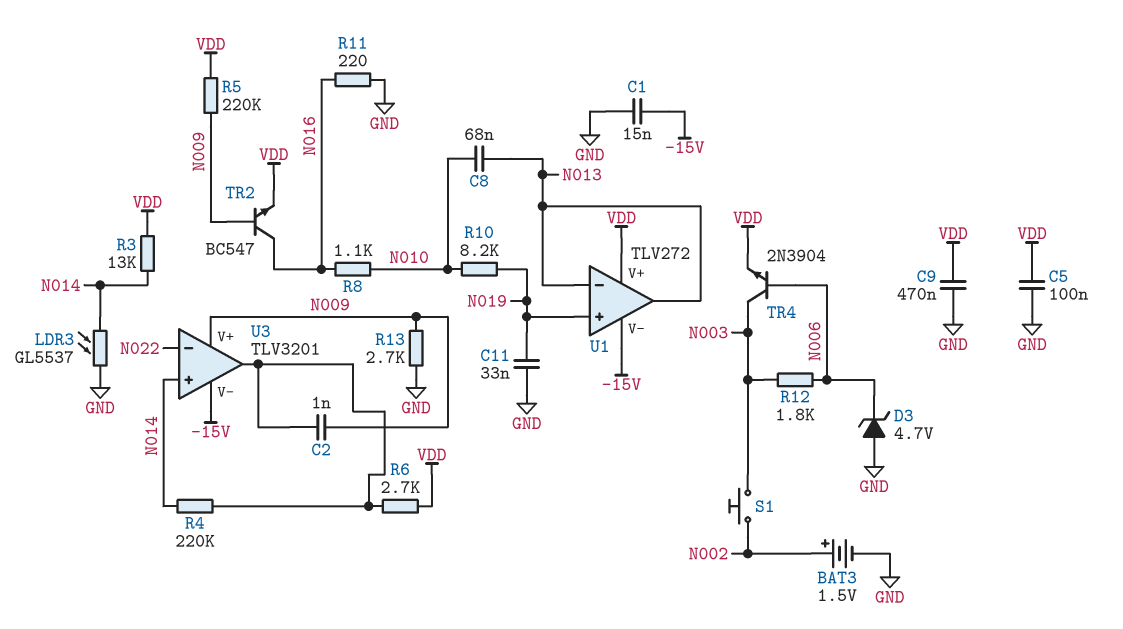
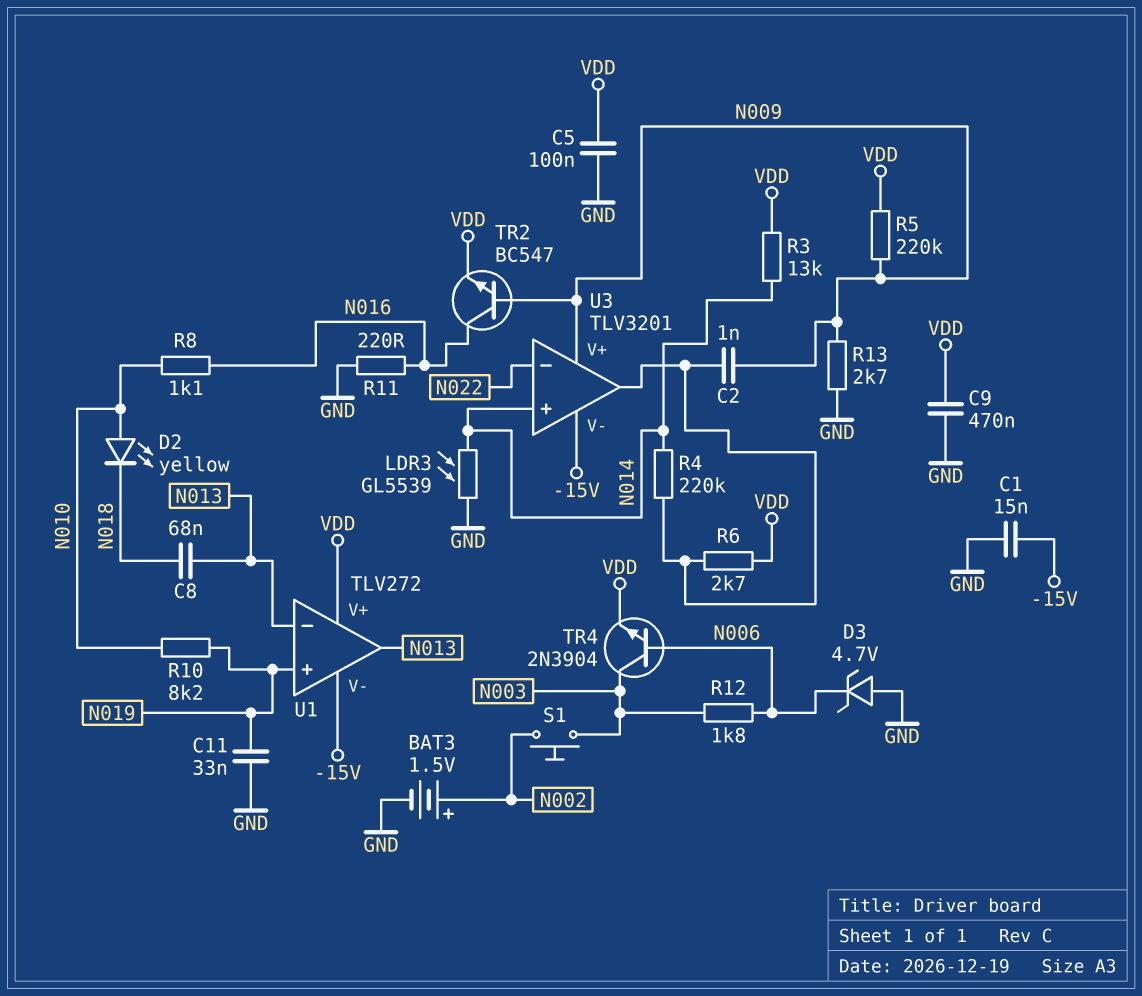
C8: 68nF (N010, N013) -> 68nF (N013, N018)
D2: none -> LED yellow (A N010, K N018)
LDR3: GL5537 (GND, N014) -> GL5539 (GND, N014)

